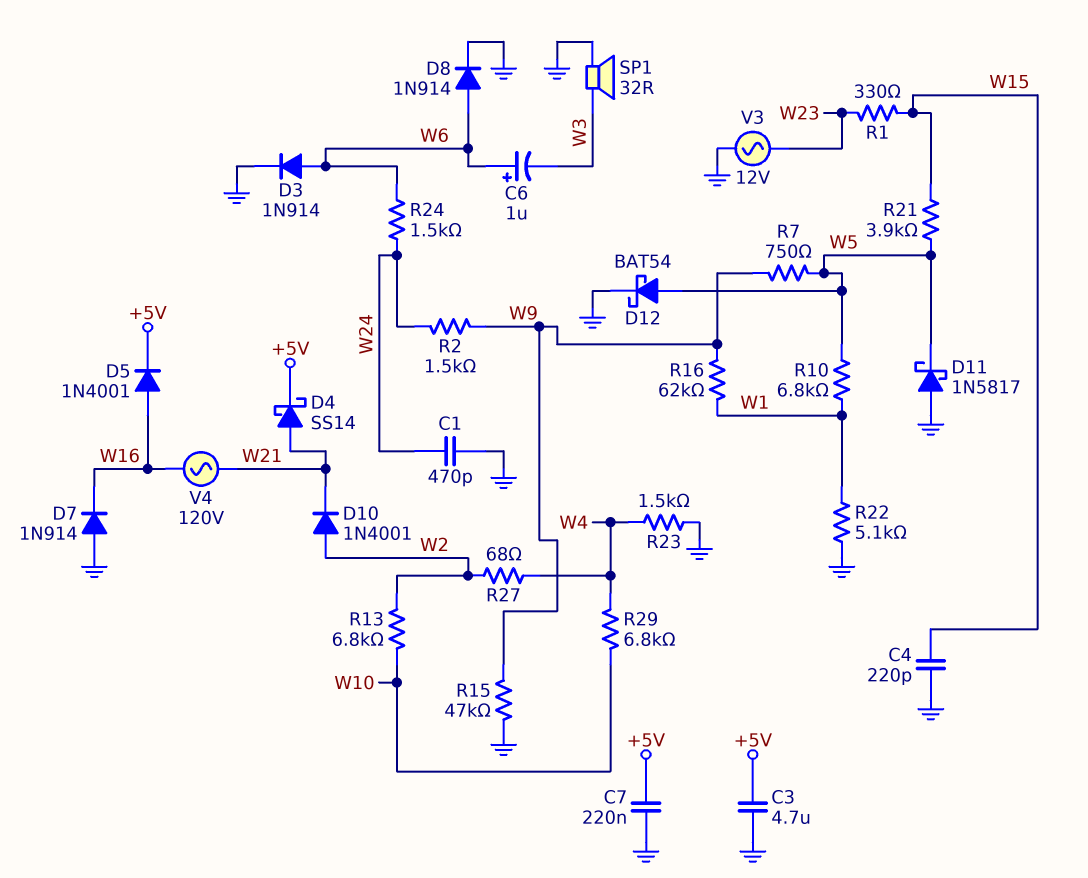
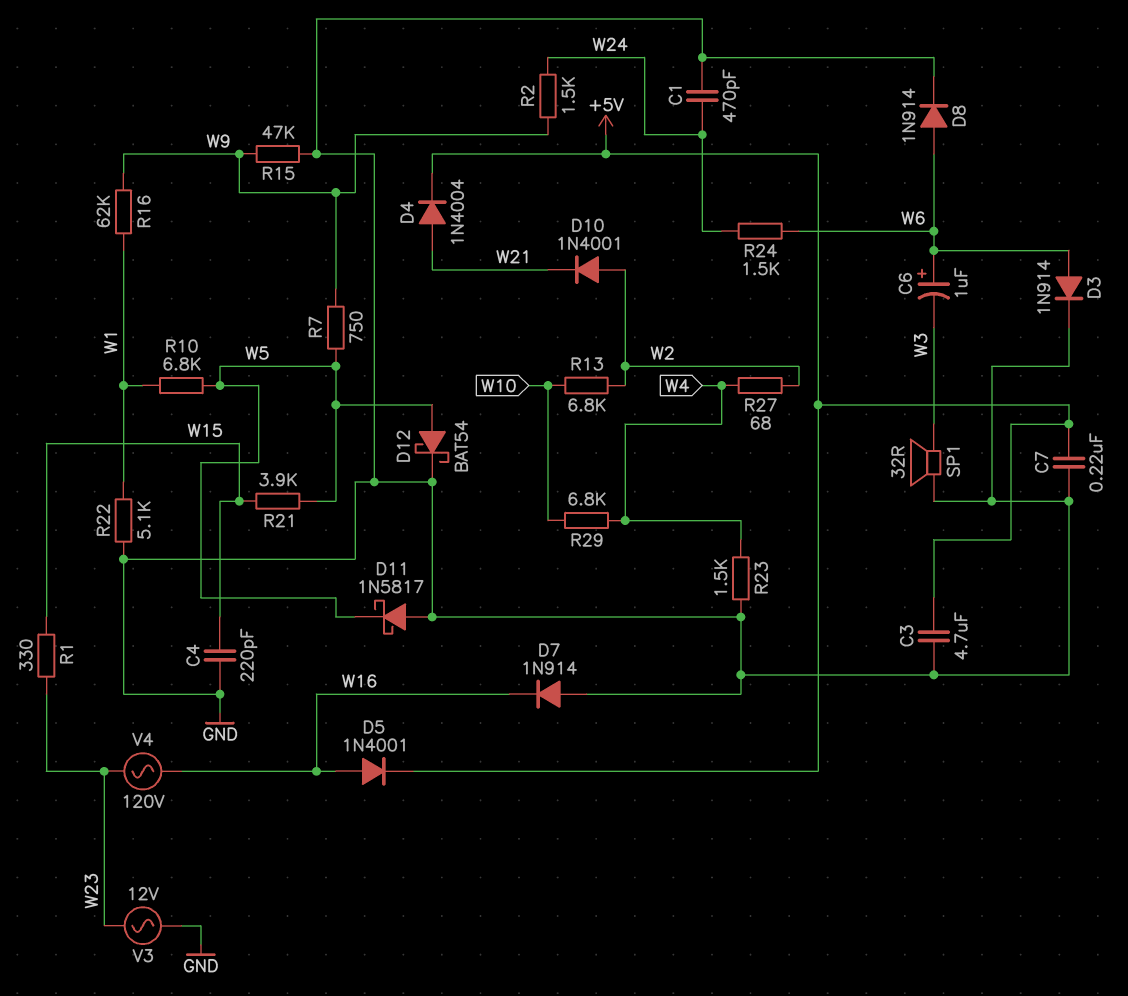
D4: schottky SS14 (A W21, K +5V) -> diode 1N4004 (A W21, K +5V)
V4: AC 120V (W16, W21) -> AC 120V (W16, W23)

